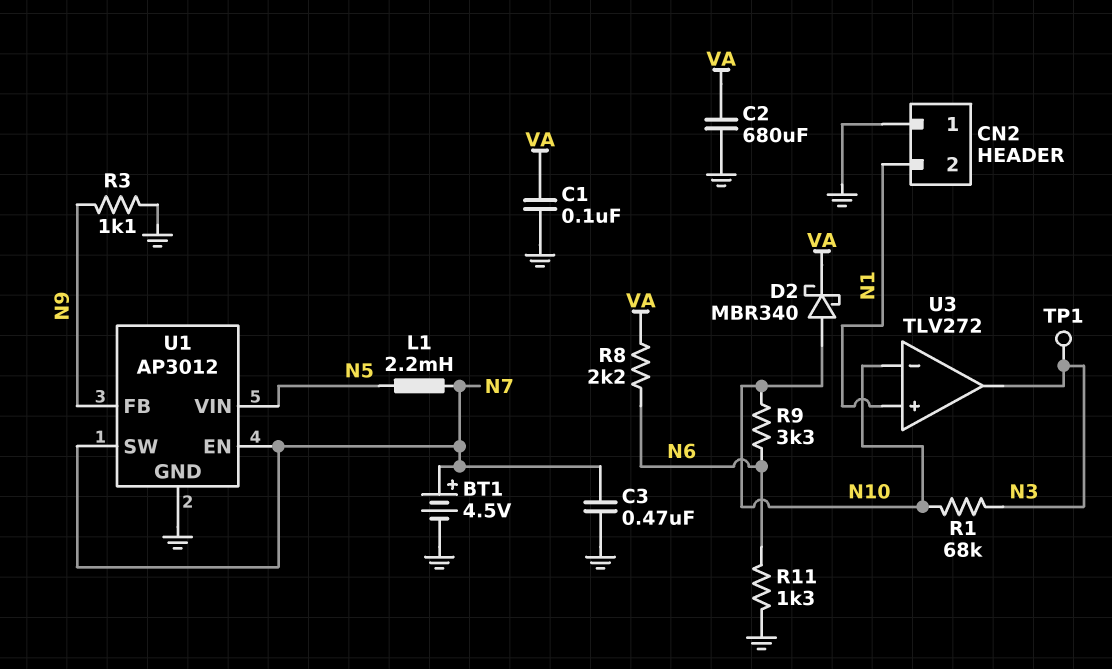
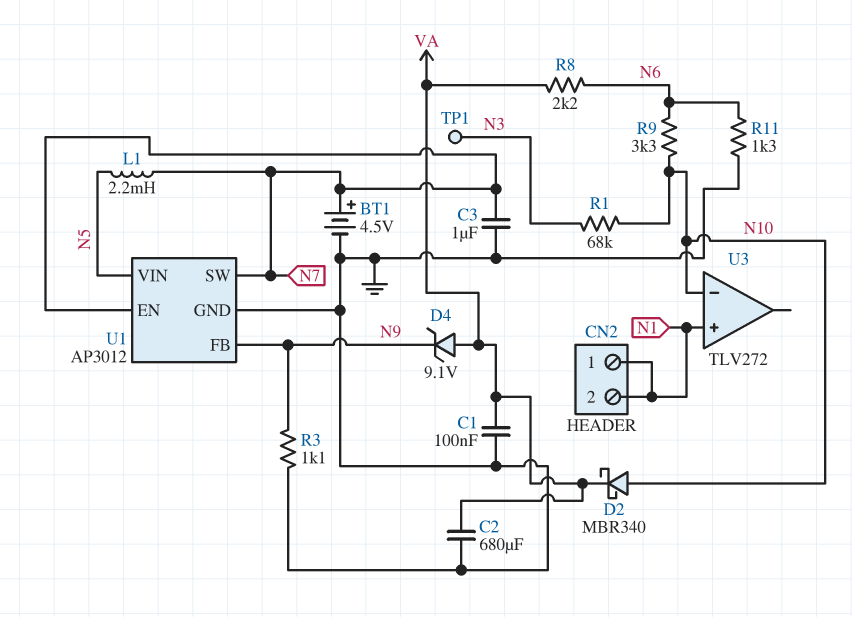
C3: 470nF (GND, N7) -> 1uF (GND, N7)
CN2 pin 1: GND -> N1
D4: none -> zener 9.1V (A VA, K N9)
U3 pin out: N3 -> none

